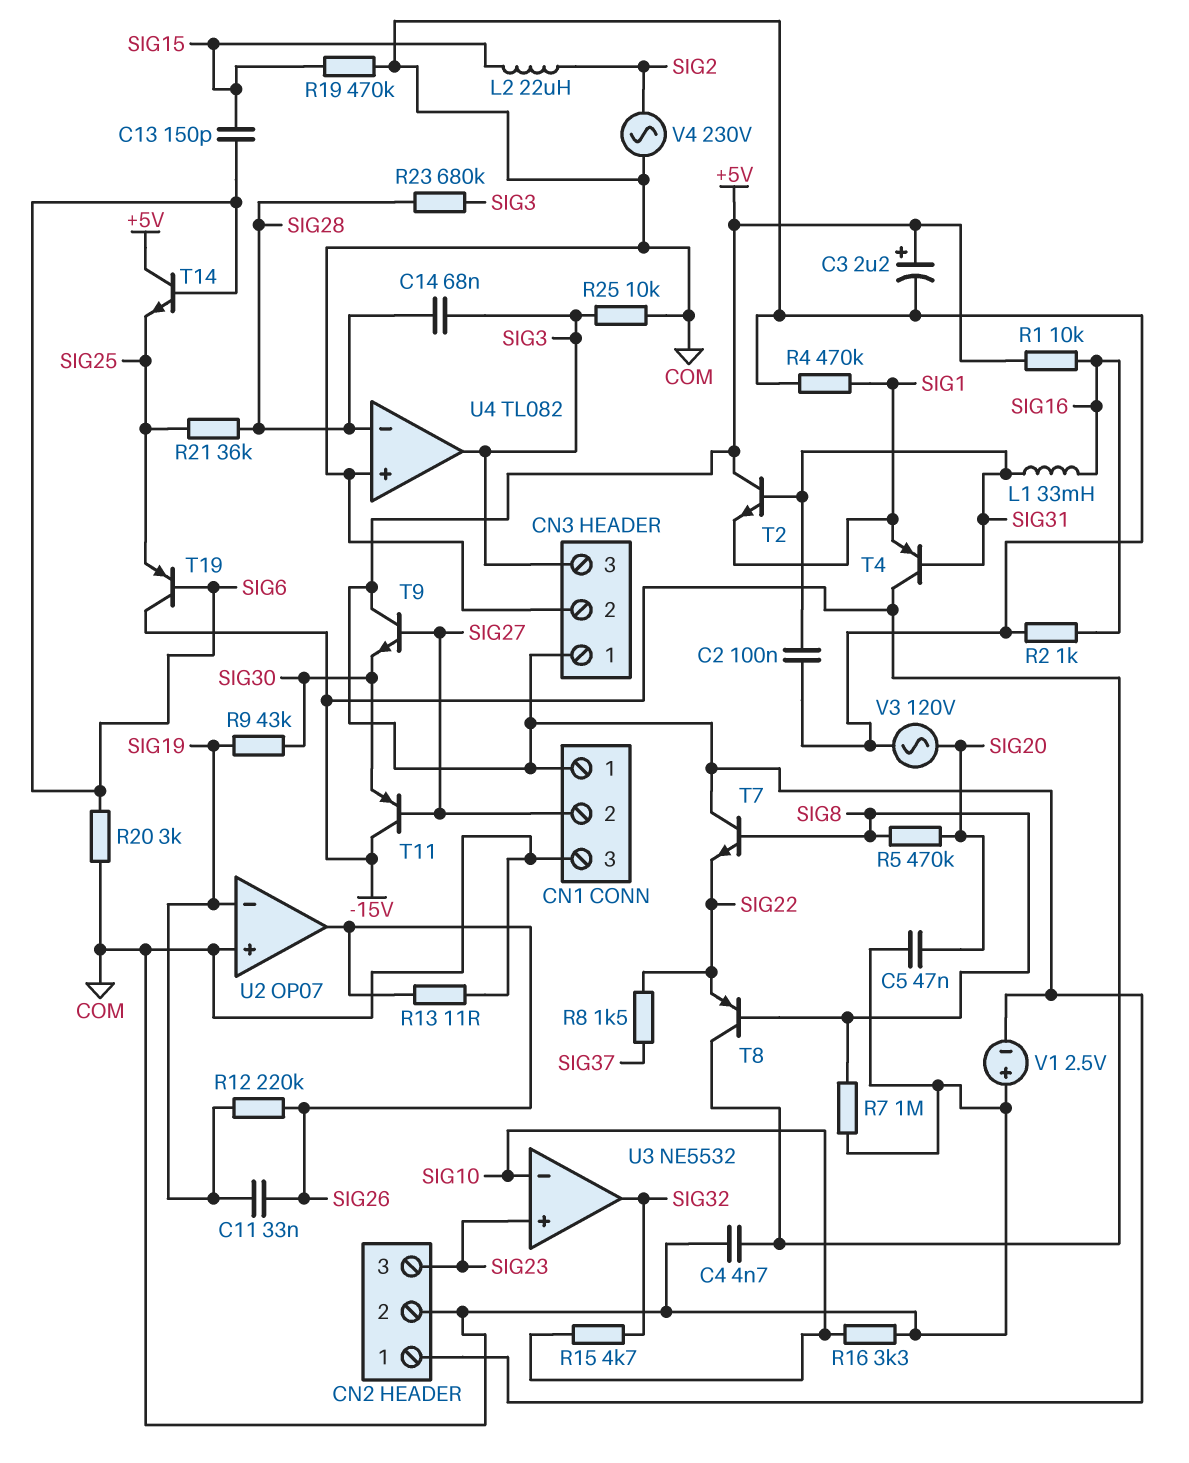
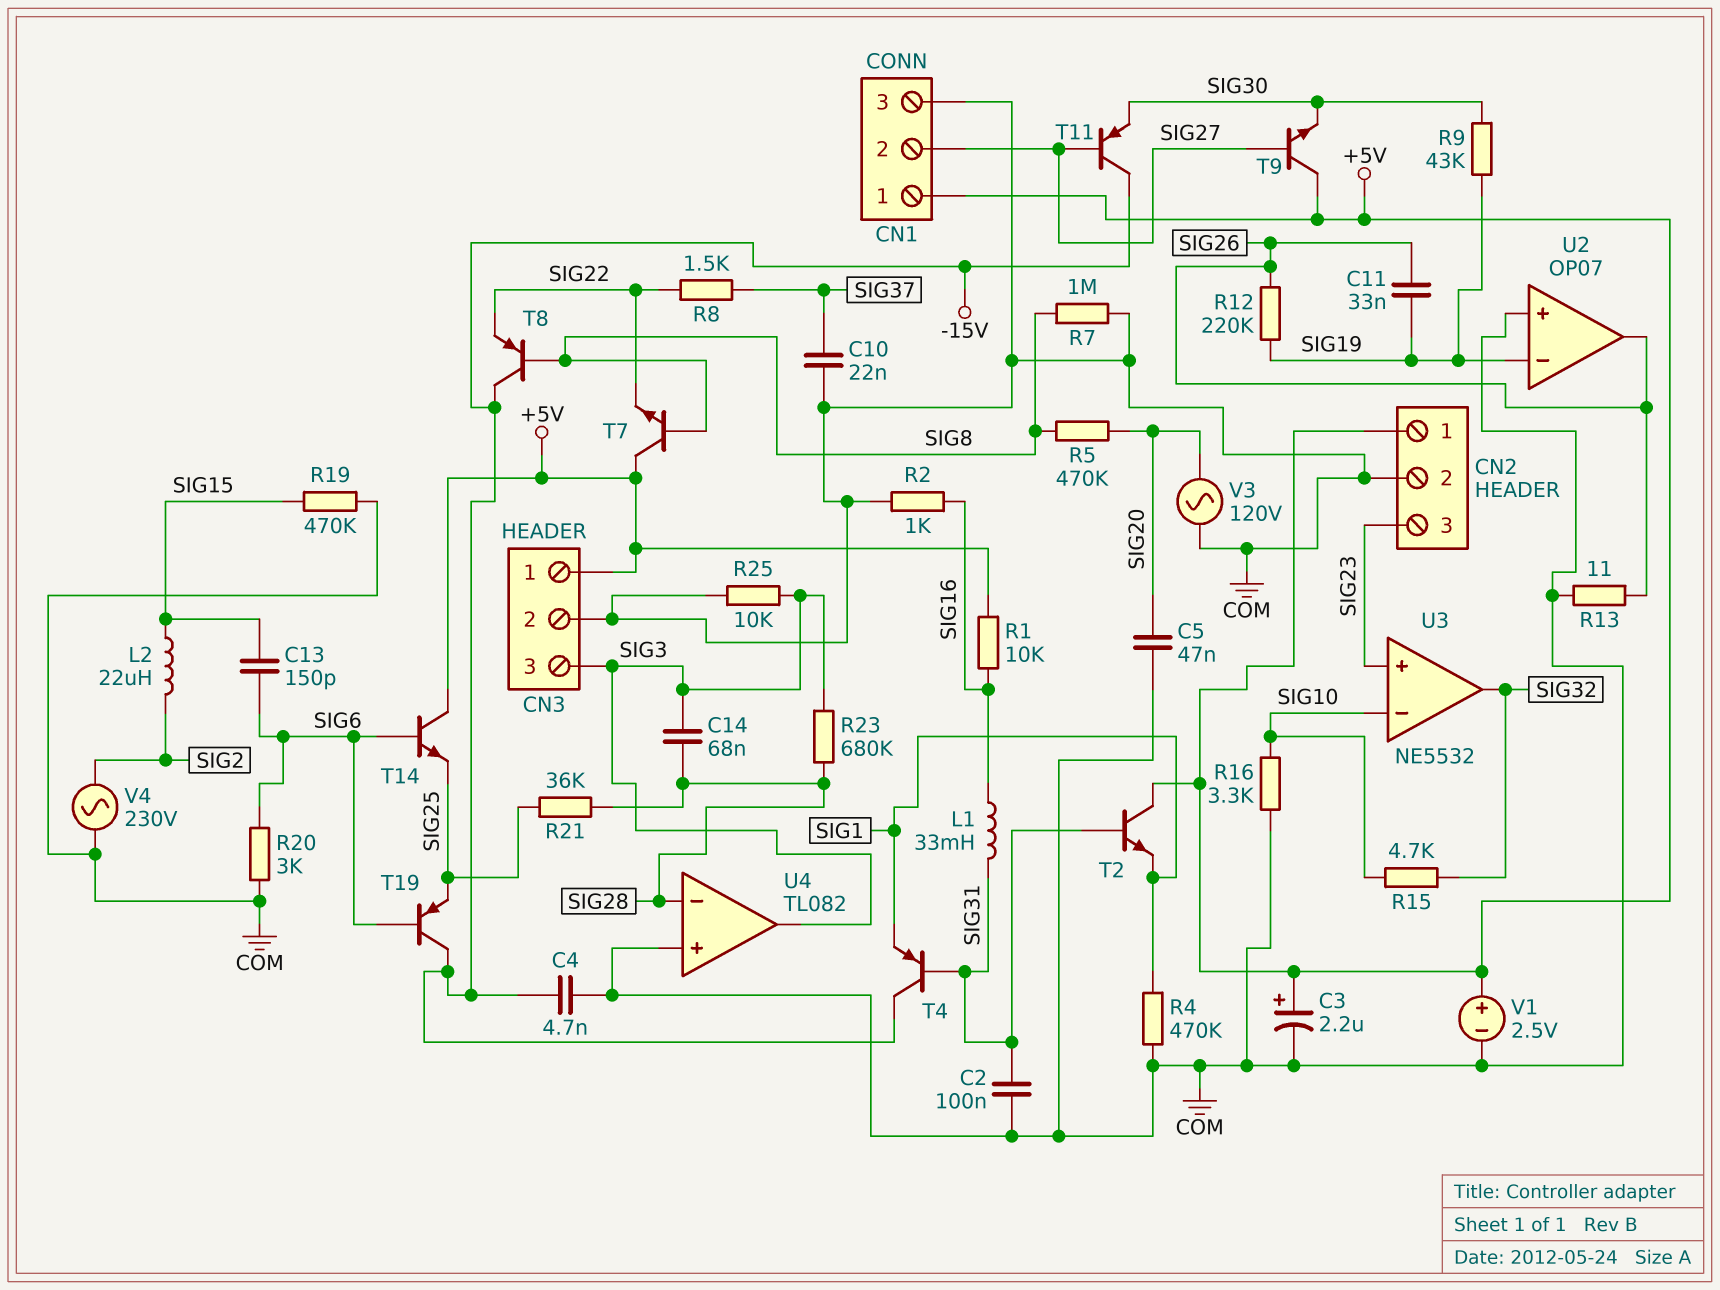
C10: none -> 22nF (COM, SIG37)
V1: 2.5V (plus COM, minus +5V) -> 2.5V (plus +5V, minus COM)

